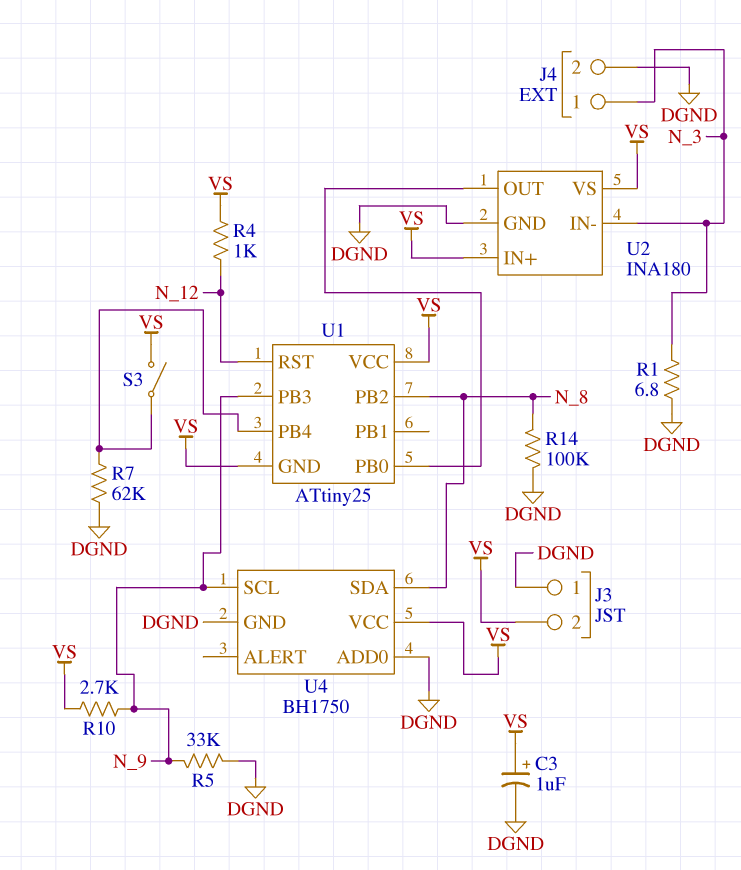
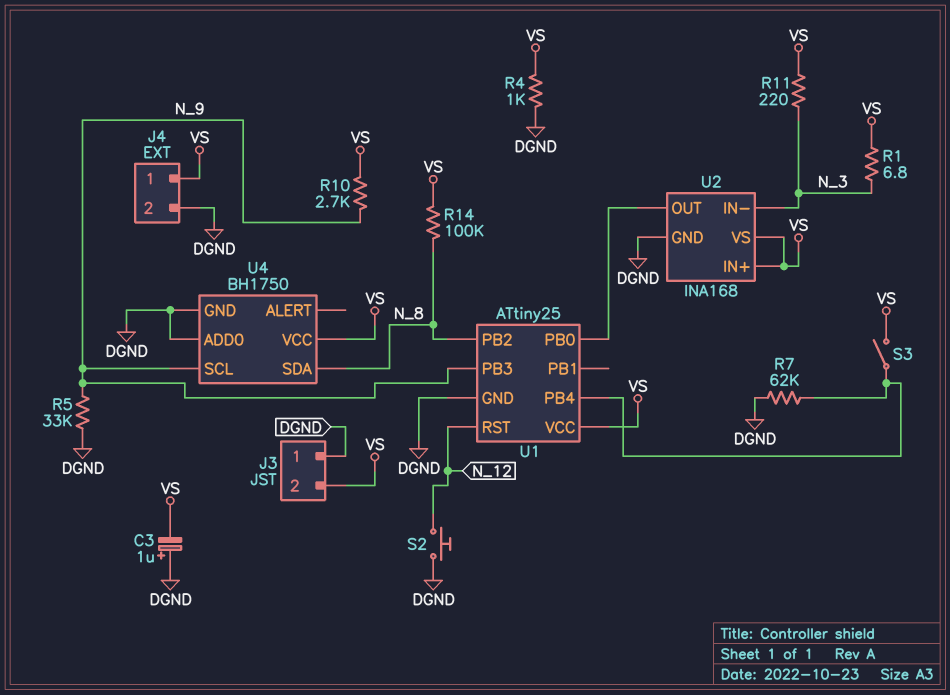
C3: 1uF (plus VS, minus DGND) -> 1uF (plus DGND, minus VS)
J4 pin 1: N_3 -> VS
R1: 6.8 (DGND, N_3) -> 6.8 (N_3, VS)
R4: 1k (N_12, VS) -> 1k (DGND, VS)
R11: none -> 220 (N_3, VS)
R14: 100k (DGND, N_8) -> 100k (N_8, VS)
S2: none -> button (DGND, N_12)
U1 pin GND: VS -> DGND
U2: INA180 -> INA168

